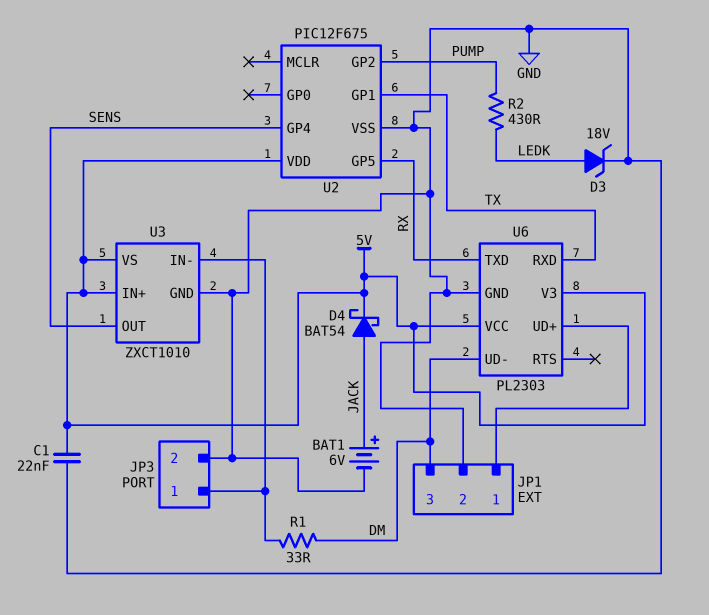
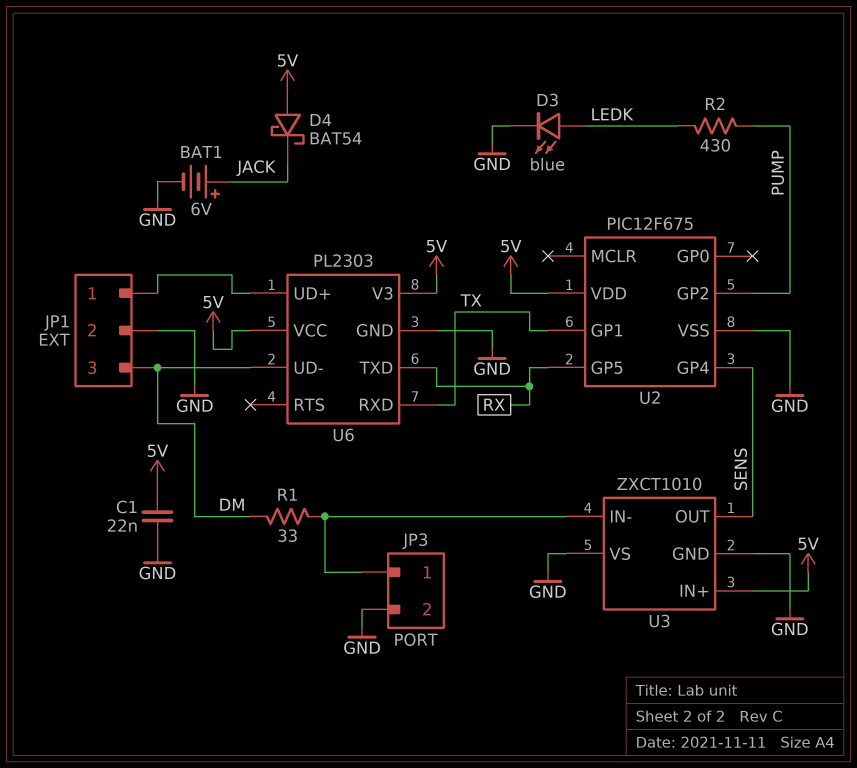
D3: zener 18V (A LEDK, K GND) -> LED blue (A LEDK, K GND)
D4: schottky BAT54 (A JACK, K 5V) -> schottky BAT54 (A 5V, K JACK)
U3 pin VS: 5V -> GND

